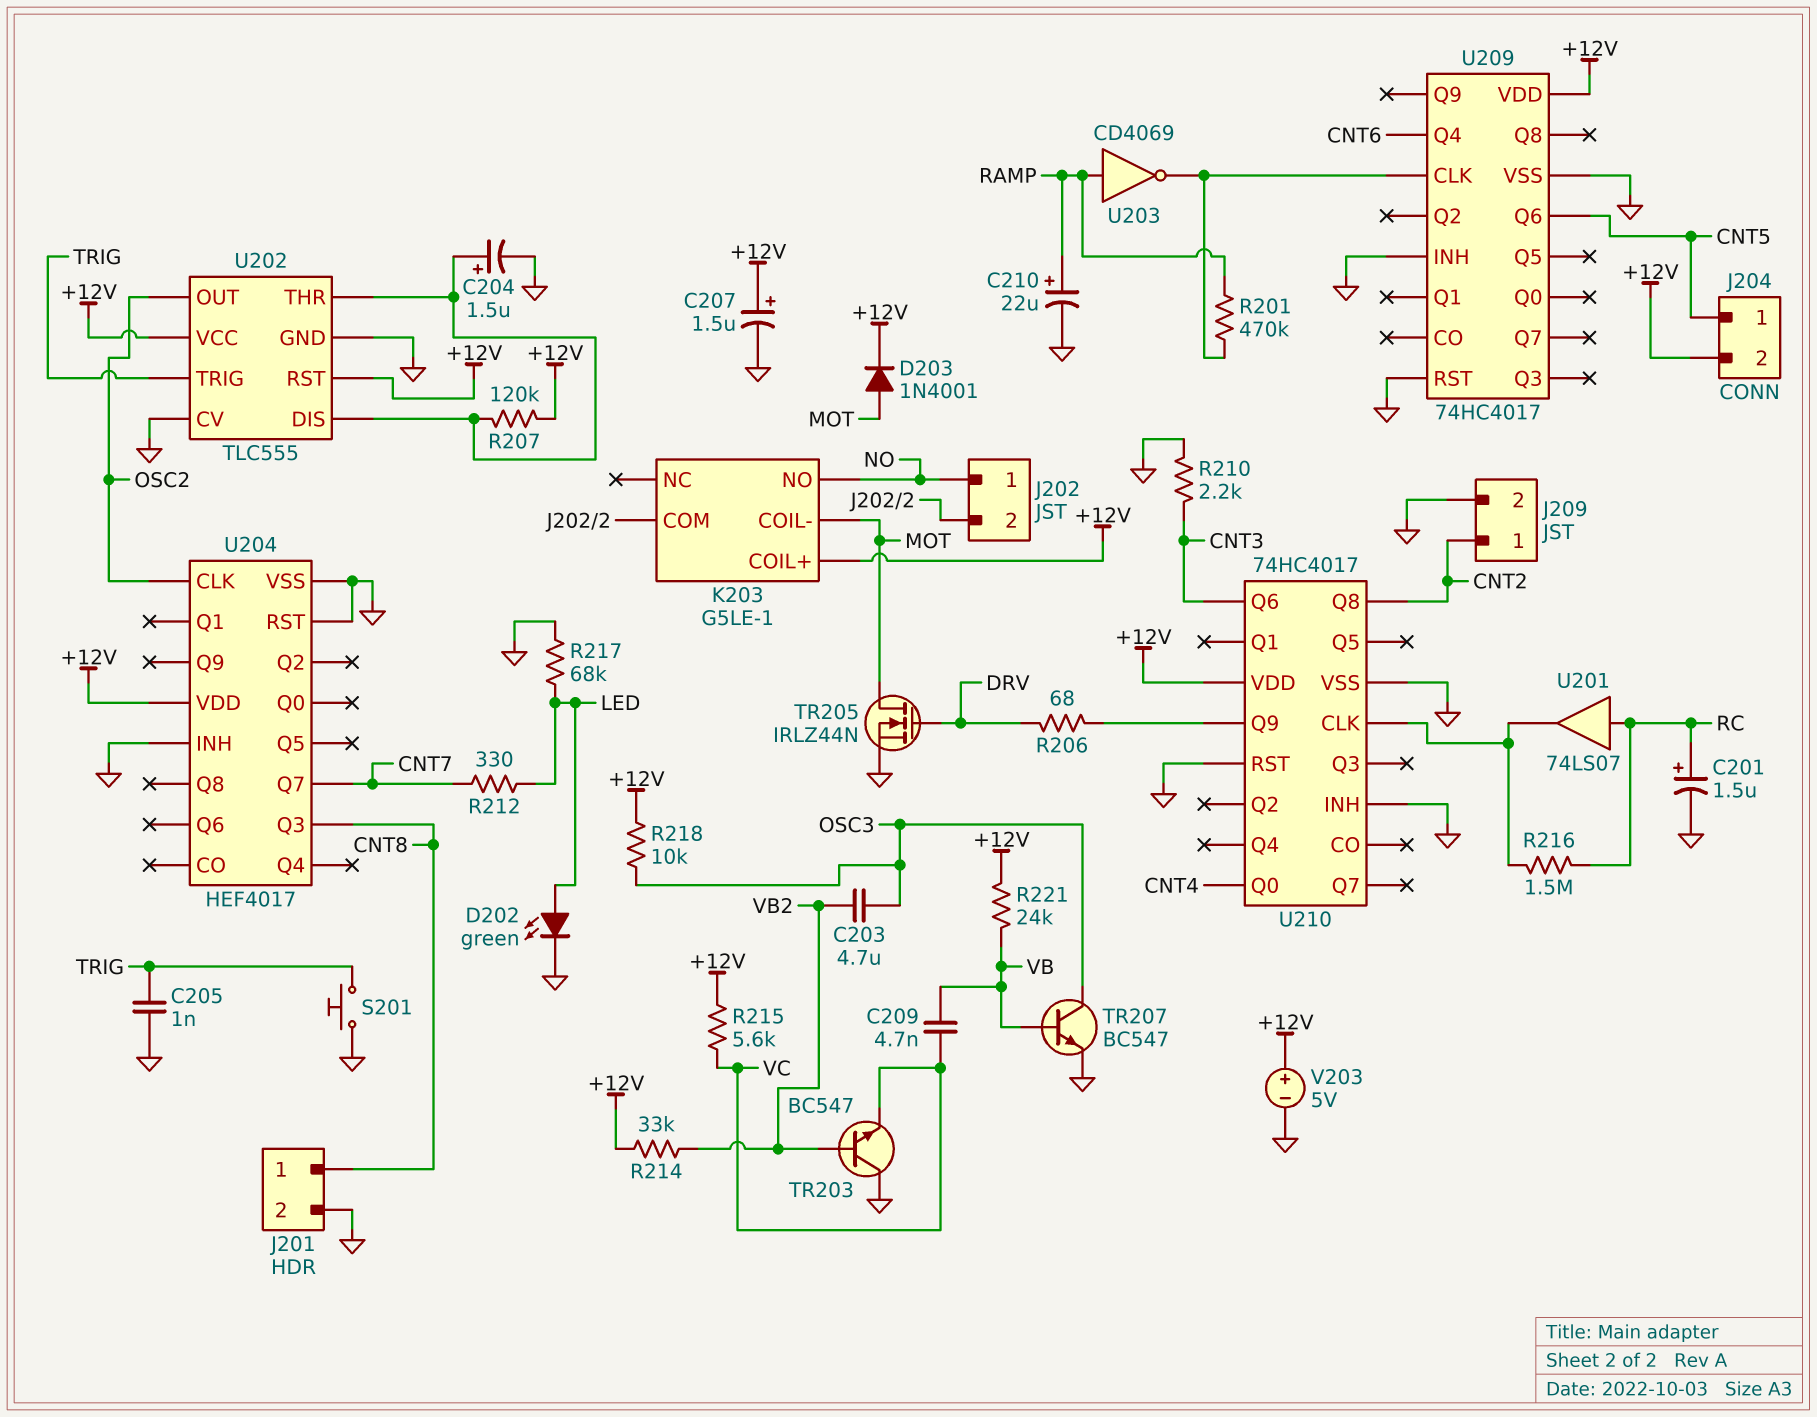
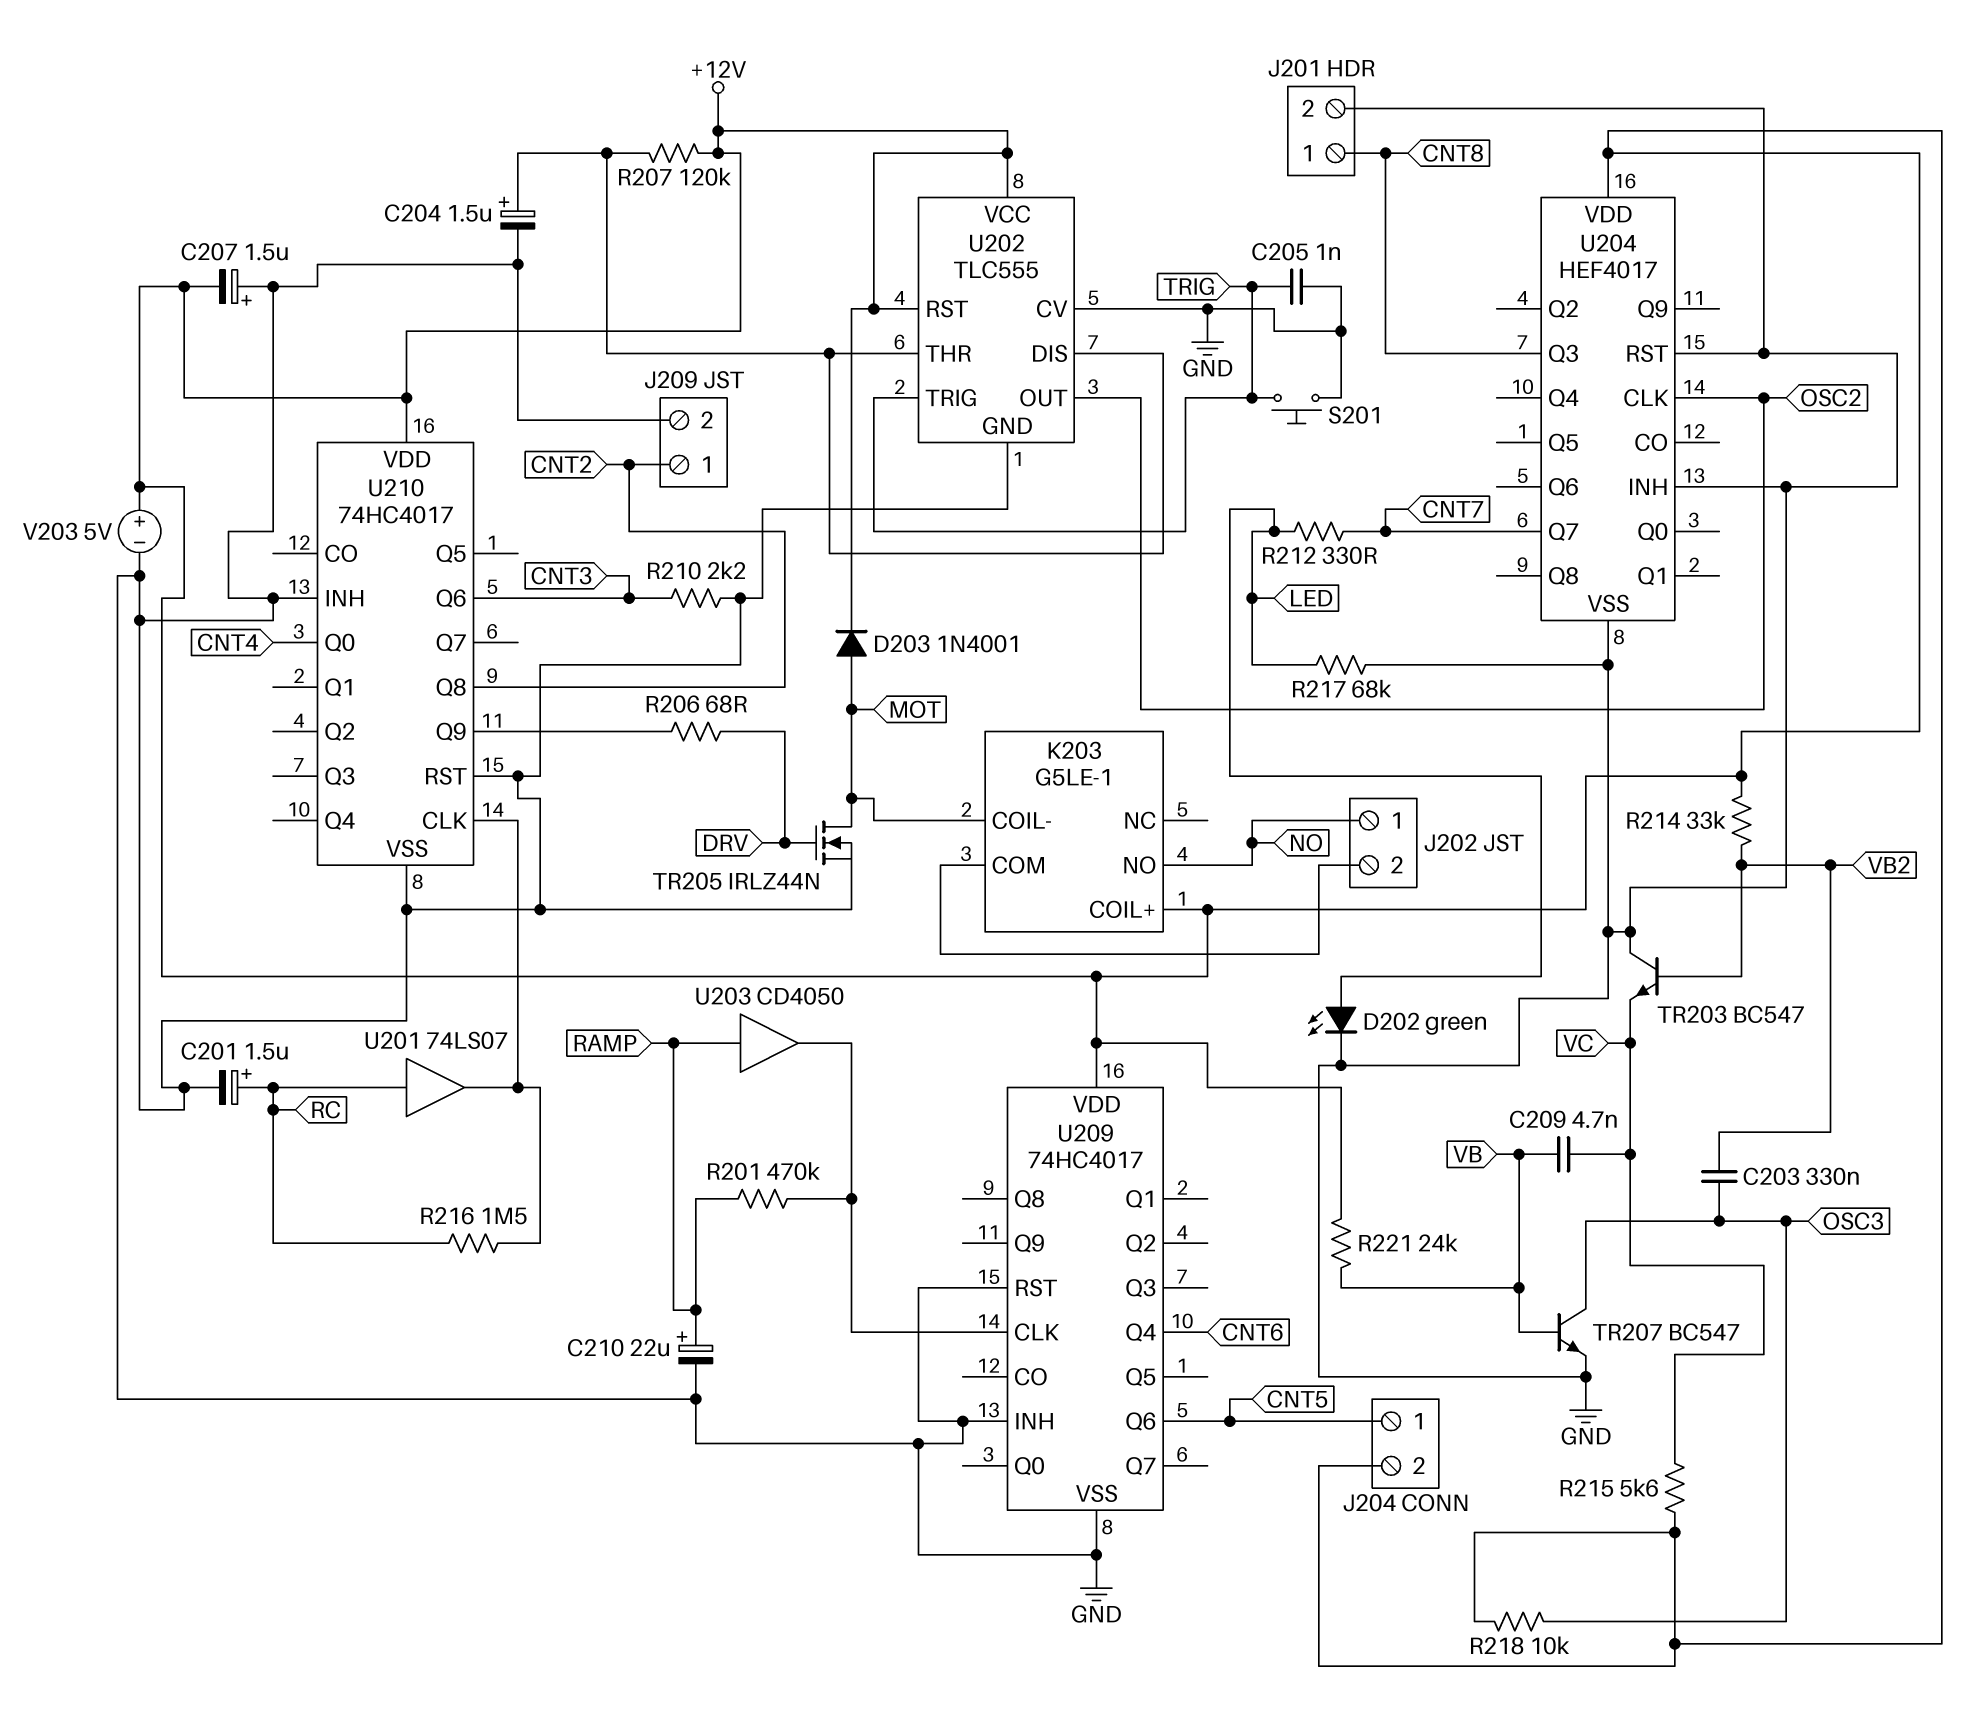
C203: 4.7uF (OSC3, VB2) -> 330nF (OSC3, VB2)
C207: 1.5uF (plus +12V, minus GND) -> 1.5uF (plus GND, minus +12V)
U203: NOT CD4069 (in RAMP, out U209/CLK) -> buffer CD4050 (in RAMP, out U209/CLK)

